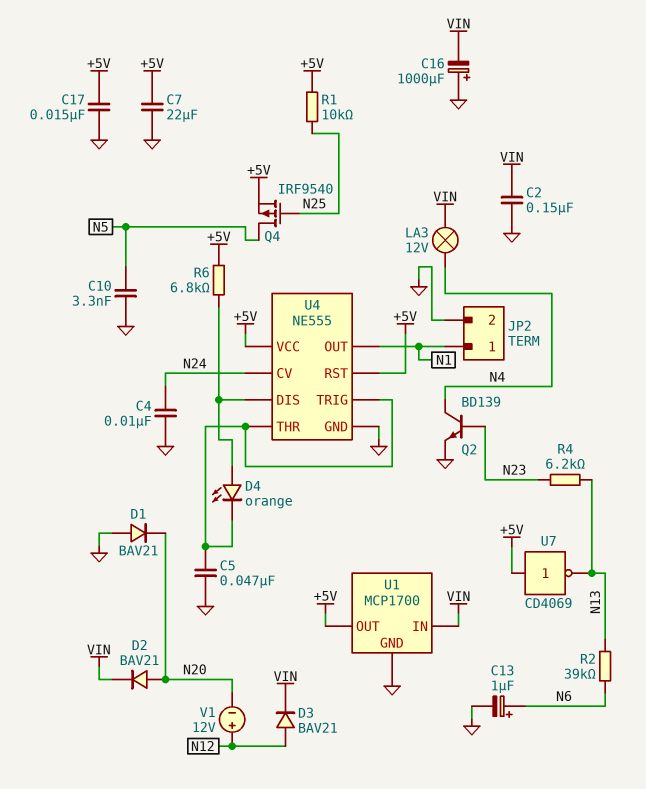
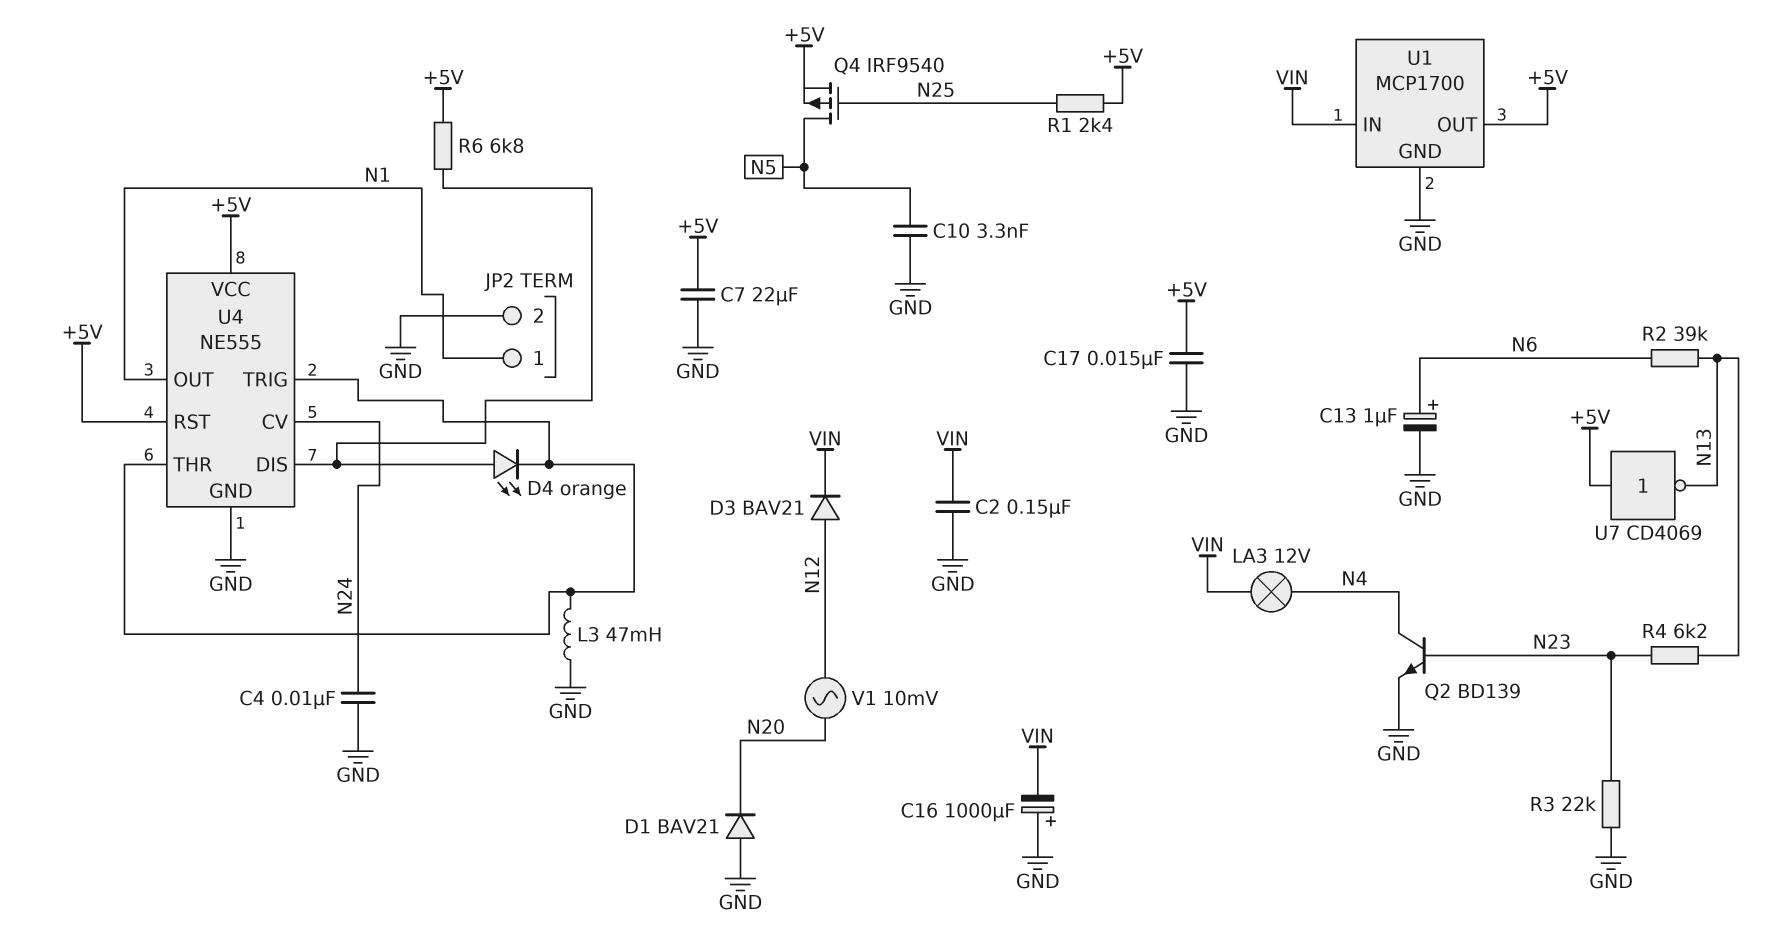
C5: 47nF (GND, U4/THR) -> none
D2: diode BAV21 (A N20, K VIN) -> none
L3: none -> 47mH (GND, U4/THR)
R1: 10k (+5V, N25) -> 2.4k (+5V, N25)
R3: none -> 22k (GND, N23)
V1: 12V (plus N12, minus N20) -> AC 10mV (N12, N20)

